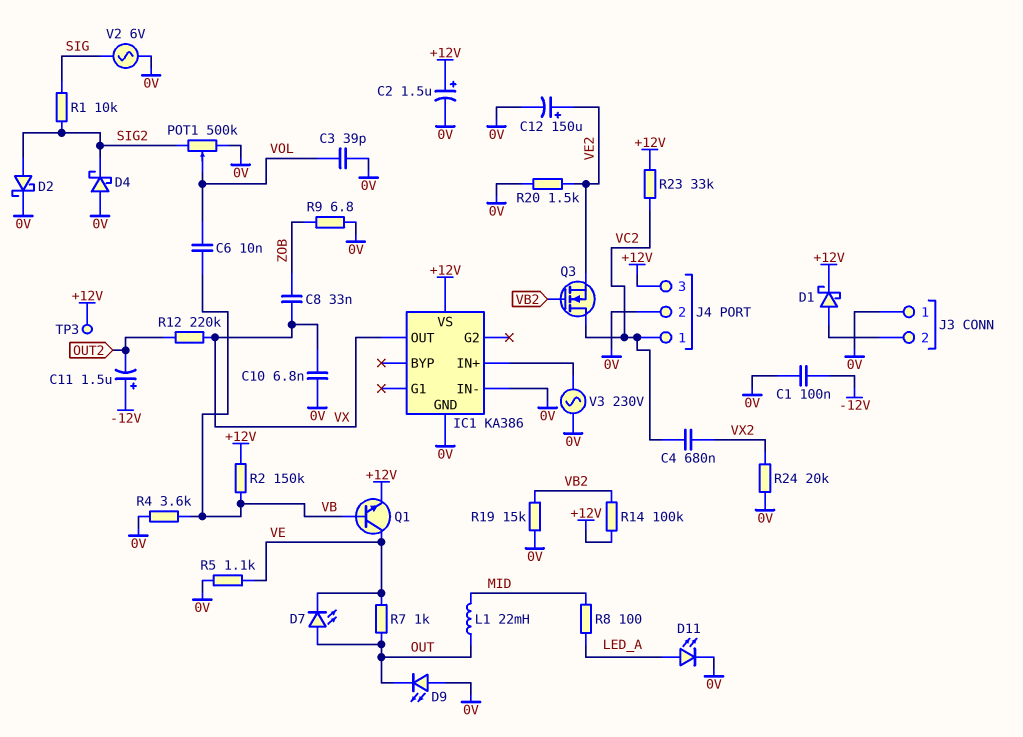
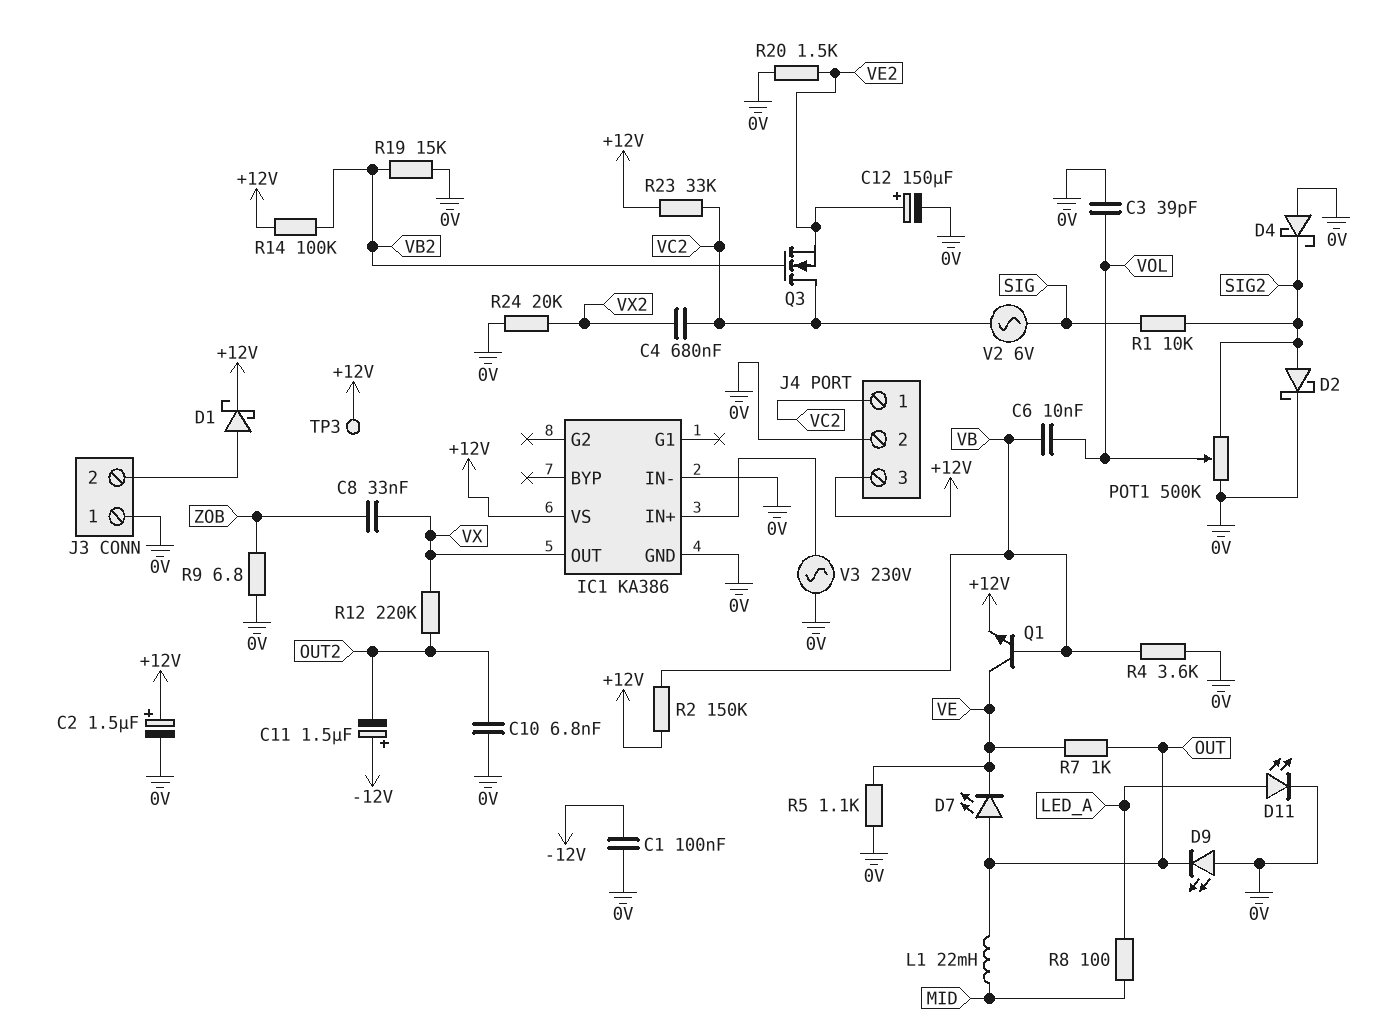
C10: 6.8nF (0V, VX) -> 6.8nF (0V, OUT2)
V2: AC 6V (0V, SIG) -> AC 6V (SIG, VC2)

